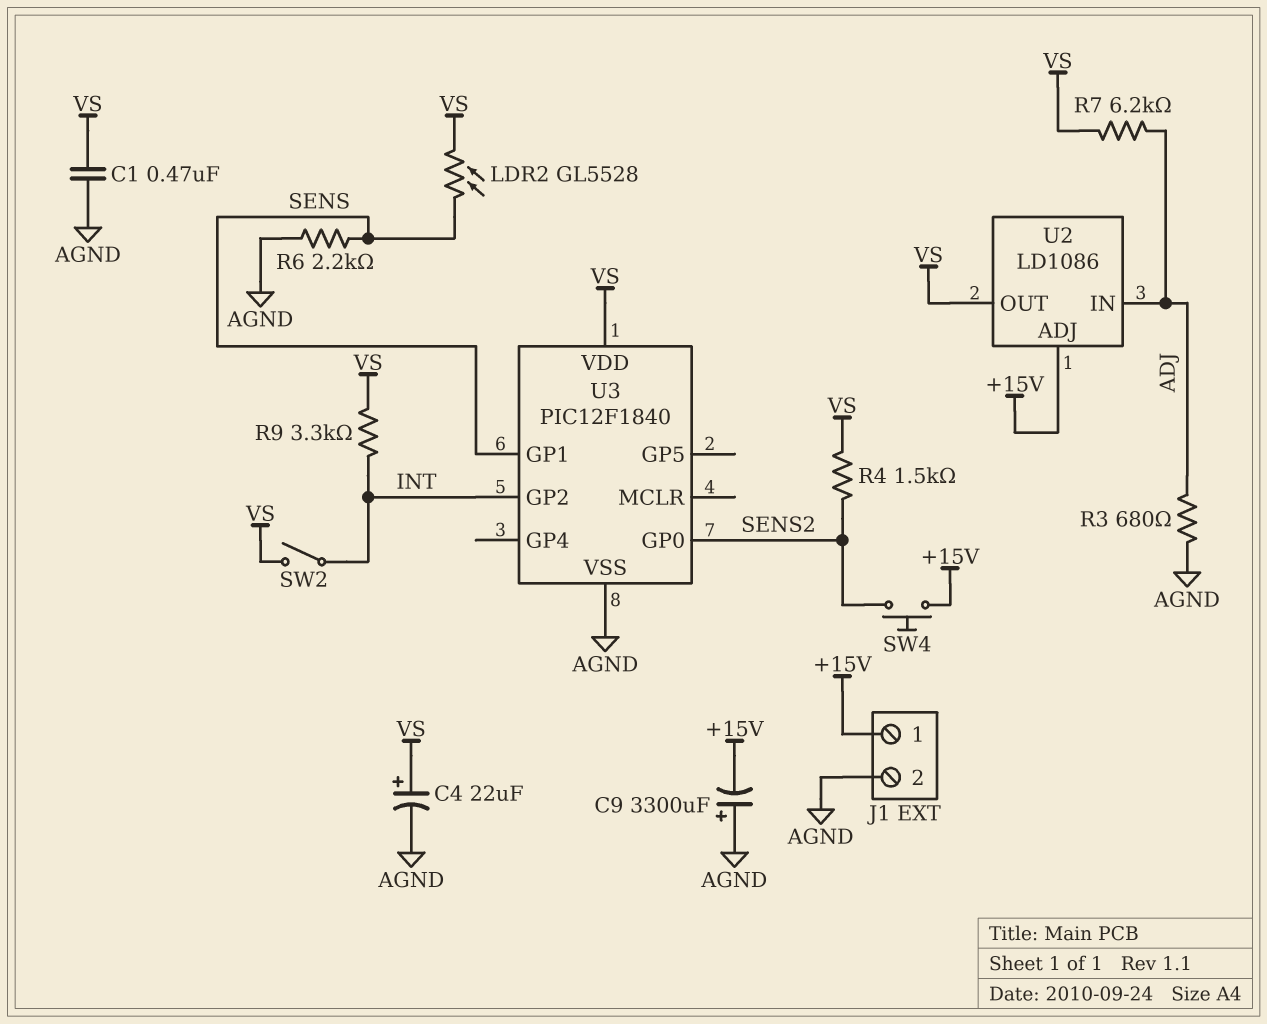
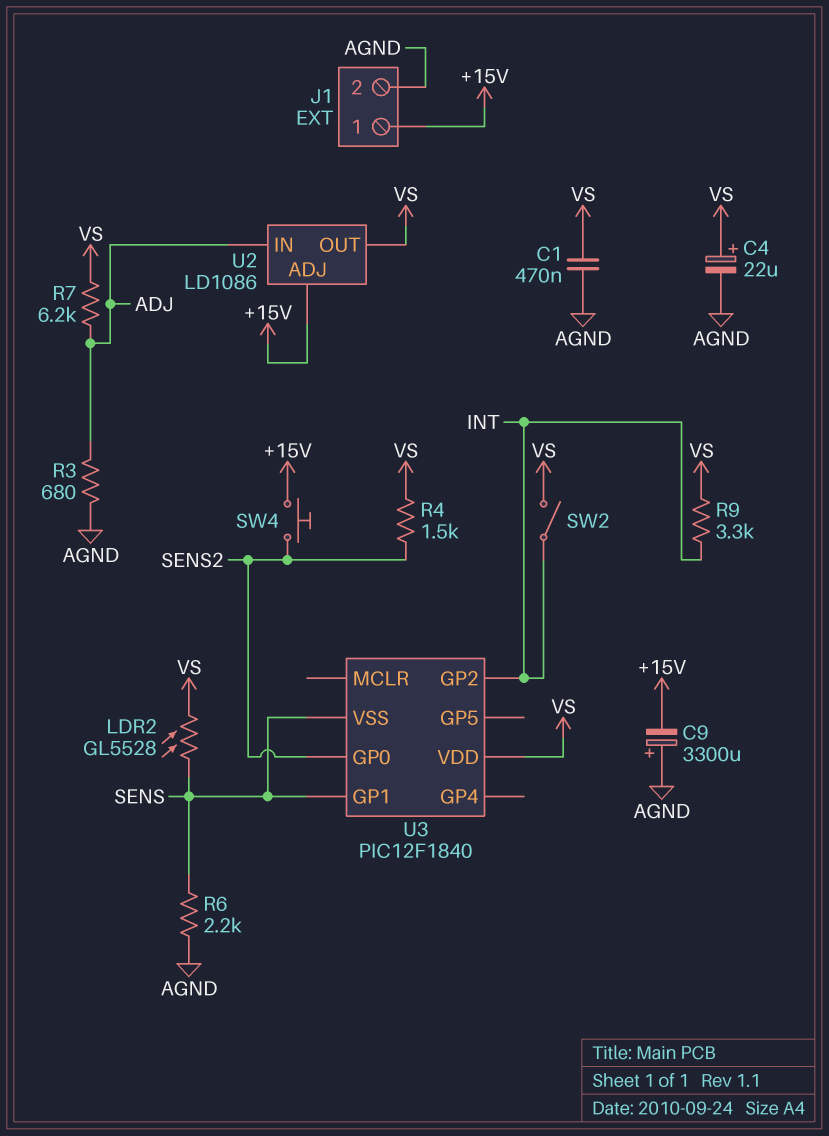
U3 pin VSS: AGND -> SENS

